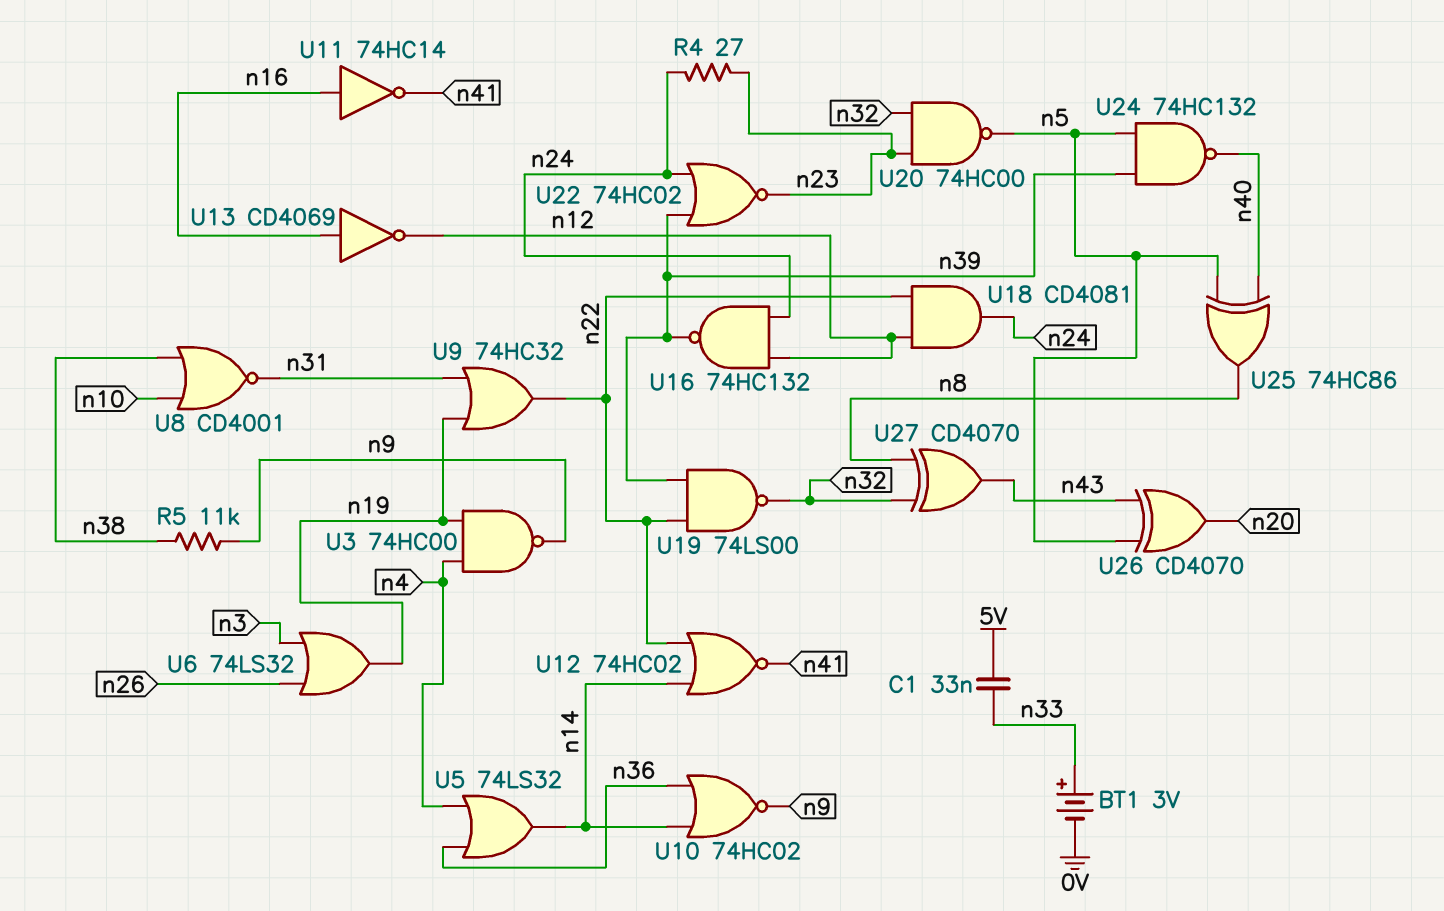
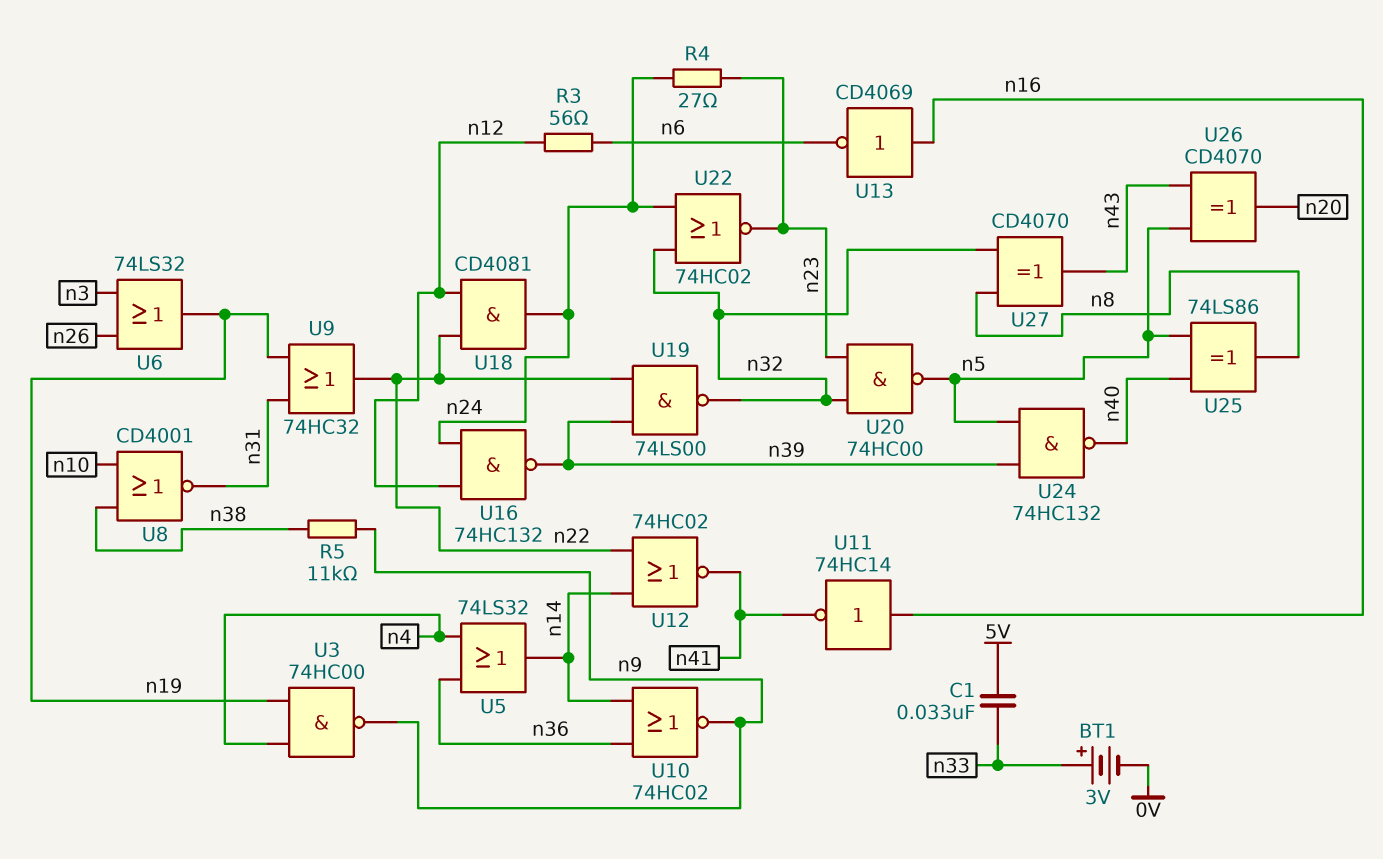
R3: none -> 56 (n6, n12)
U13: NOT CD4069 (in n16, out n12) -> NOT CD4069 (in n16, out n6)
U22: NOR 74HC02 (in n24, in n39, out n23) -> NOR 74HC02 (in n24, in n32, out n23)
U25: XOR 74HC86 (in n5, in n40, out n8) -> XOR 74LS86 (in n5, in n40, out n8)

